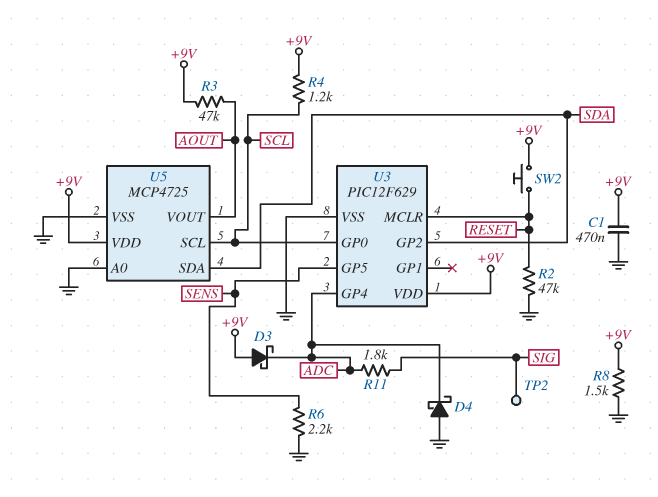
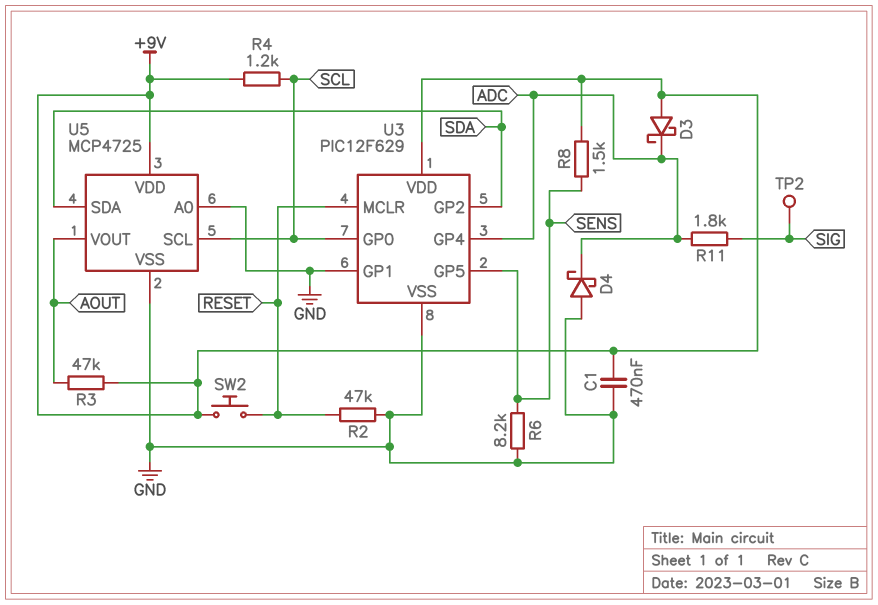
R6: 2.2k (GND, SENS) -> 8.2k (GND, SENS)
R8: 1.5k (+9V, GND) -> 1.5k (+9V, SENS)
U3 pin GP1: none -> GND

